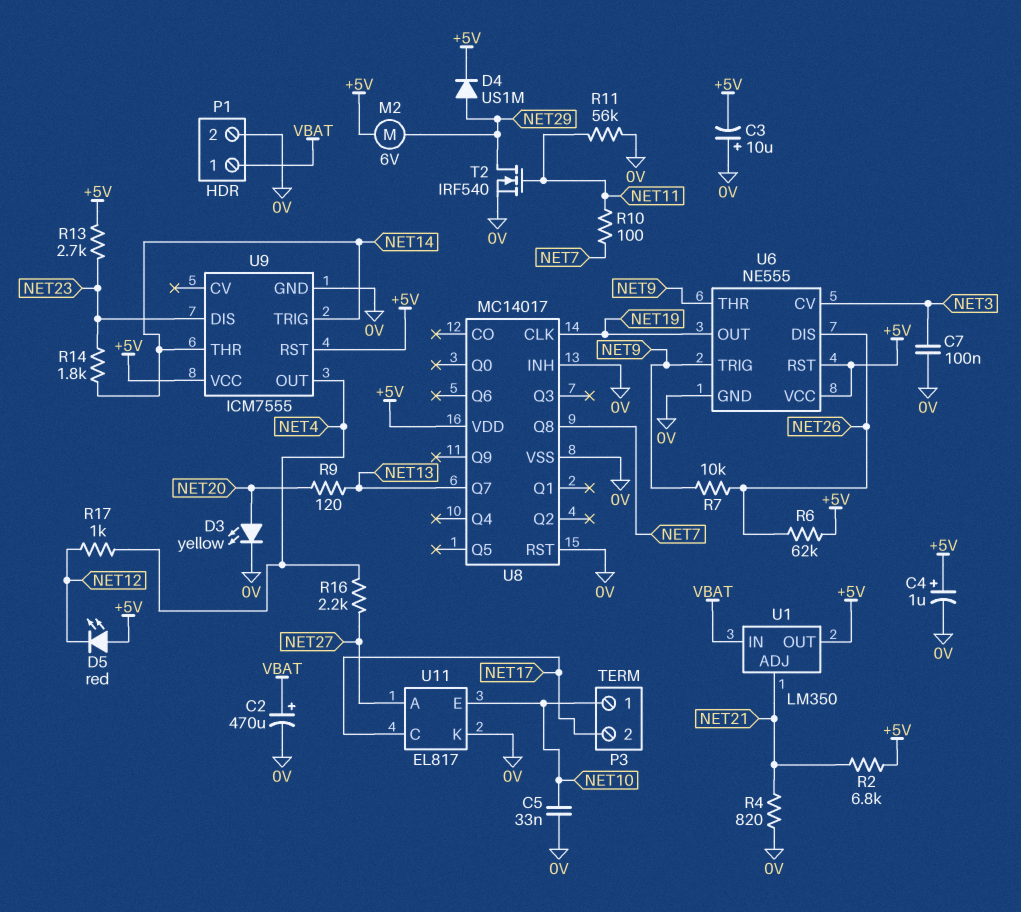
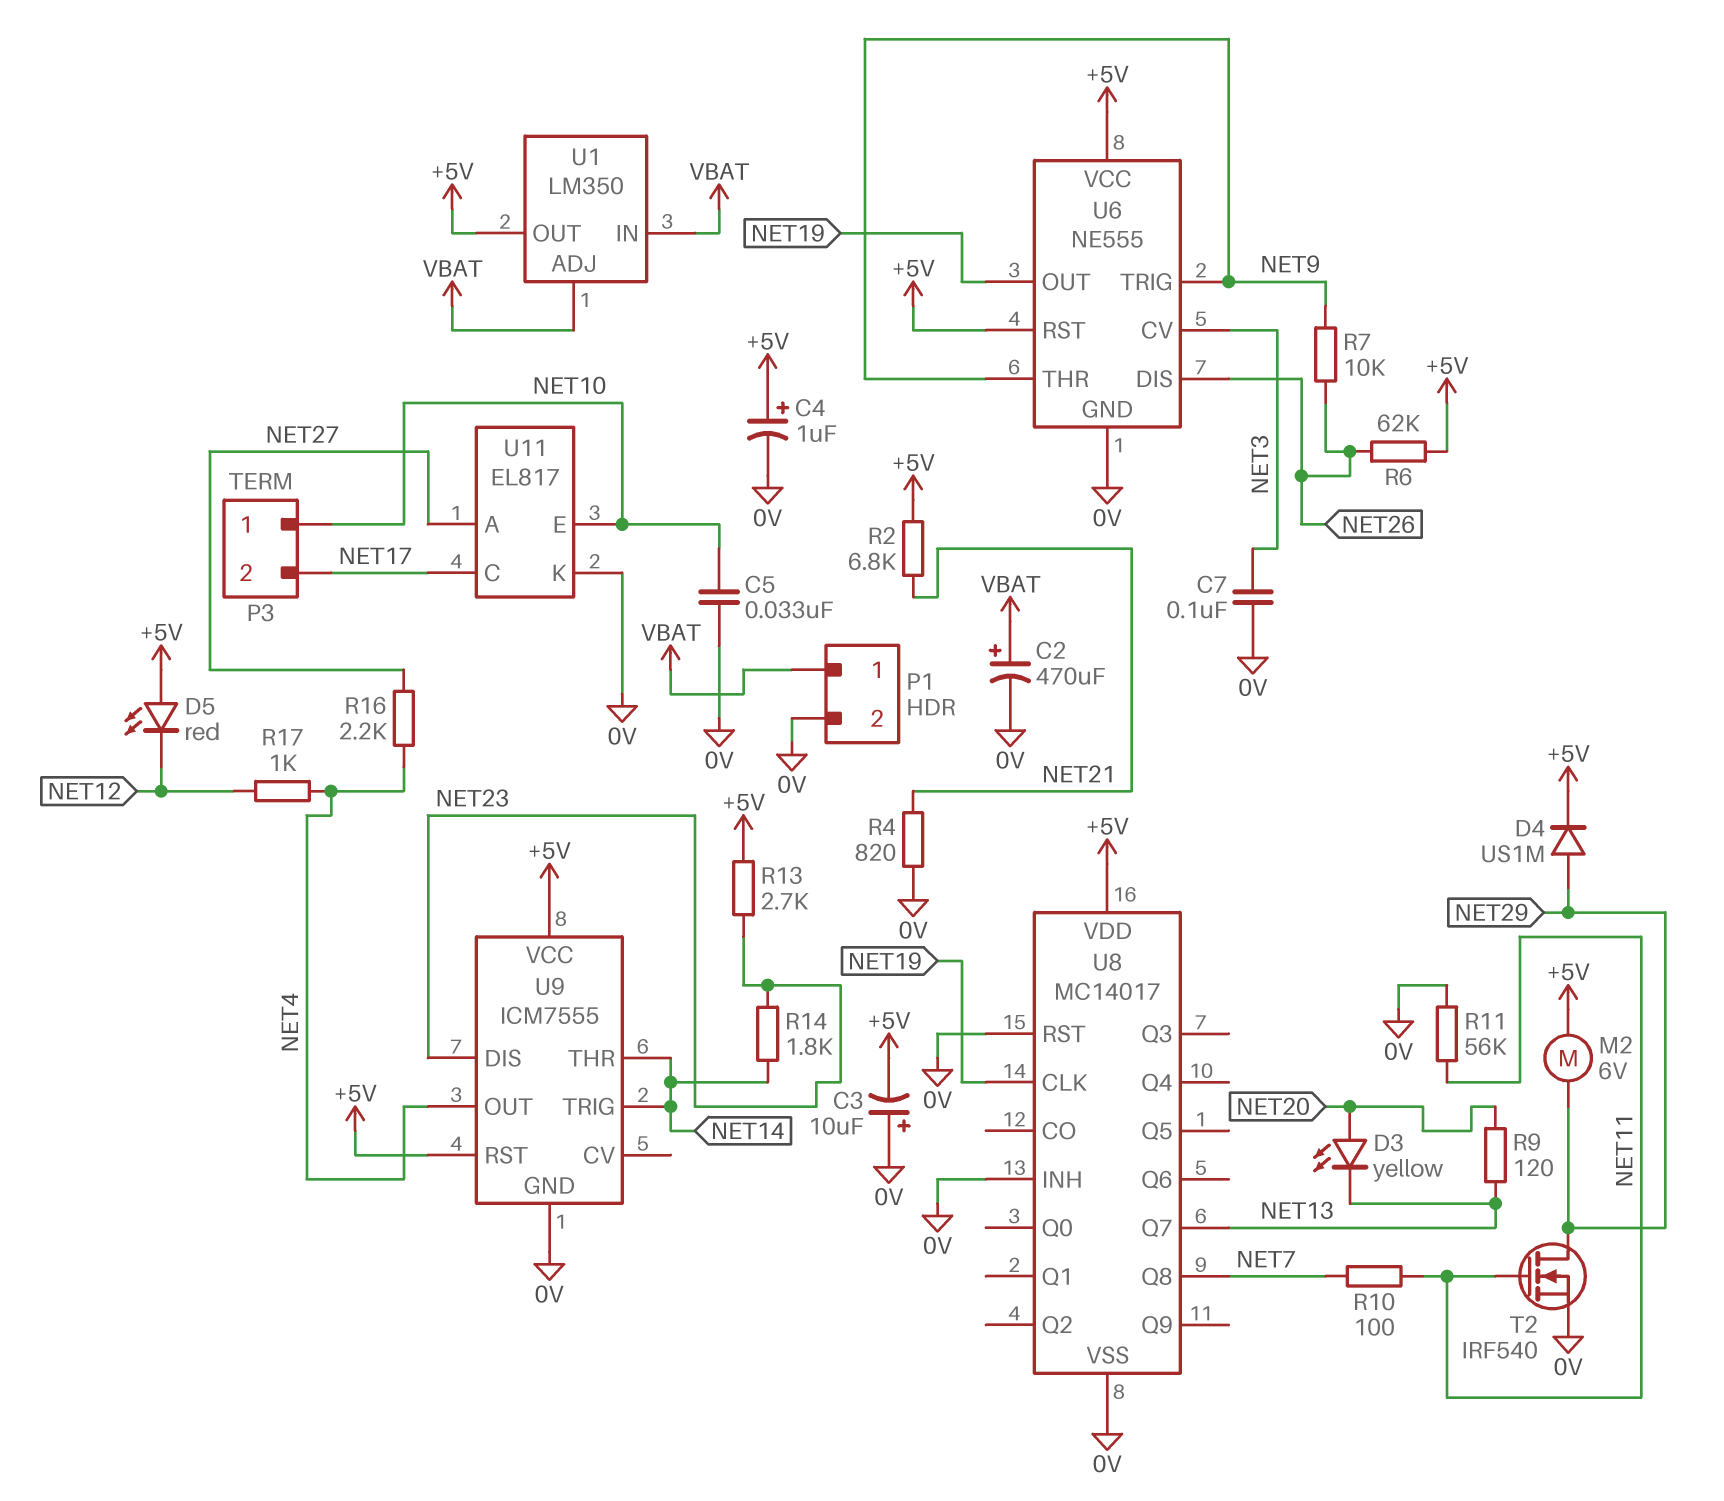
D3: LED yellow (A NET20, K 0V) -> LED yellow (A NET20, K NET13)
U1 pin ADJ: NET21 -> VBAT

